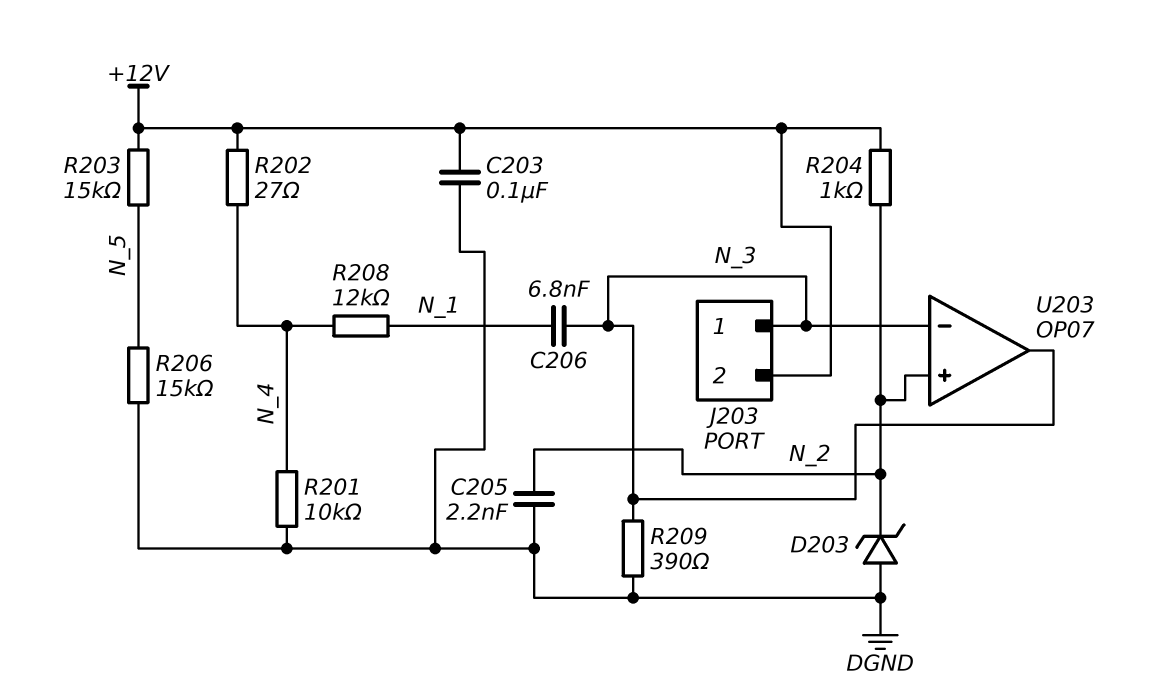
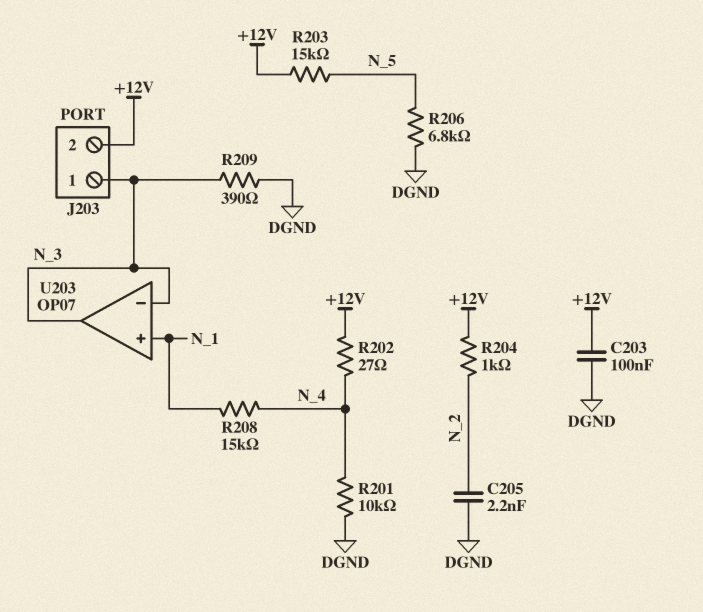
C206: 6.8nF (N_1, N_3) -> none
D203: zener (A DGND, K N_2) -> none
R206: 15k (DGND, N_5) -> 6.8k (DGND, N_5)
R208: 12k (N_1, N_4) -> 15k (N_1, N_4)
U203 pin in+: N_2 -> N_1

